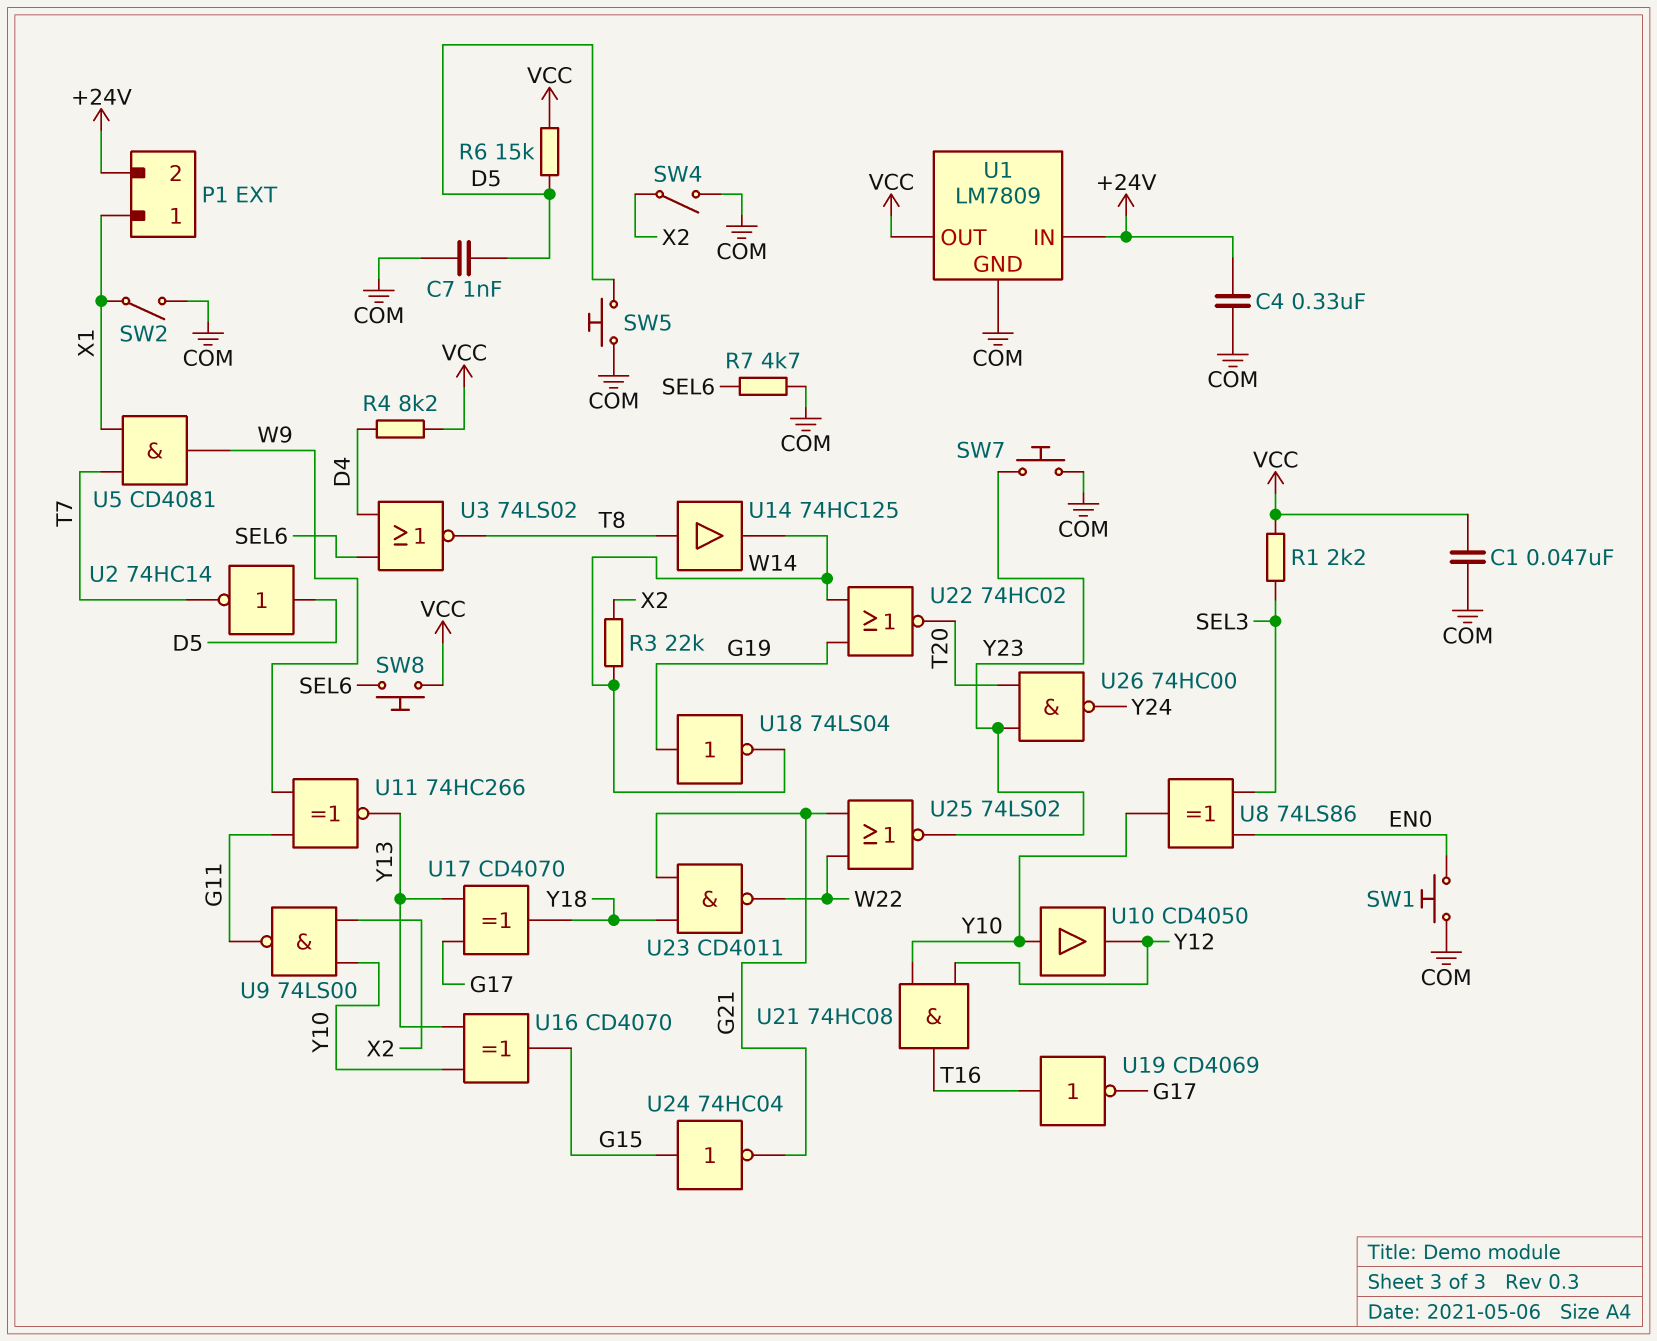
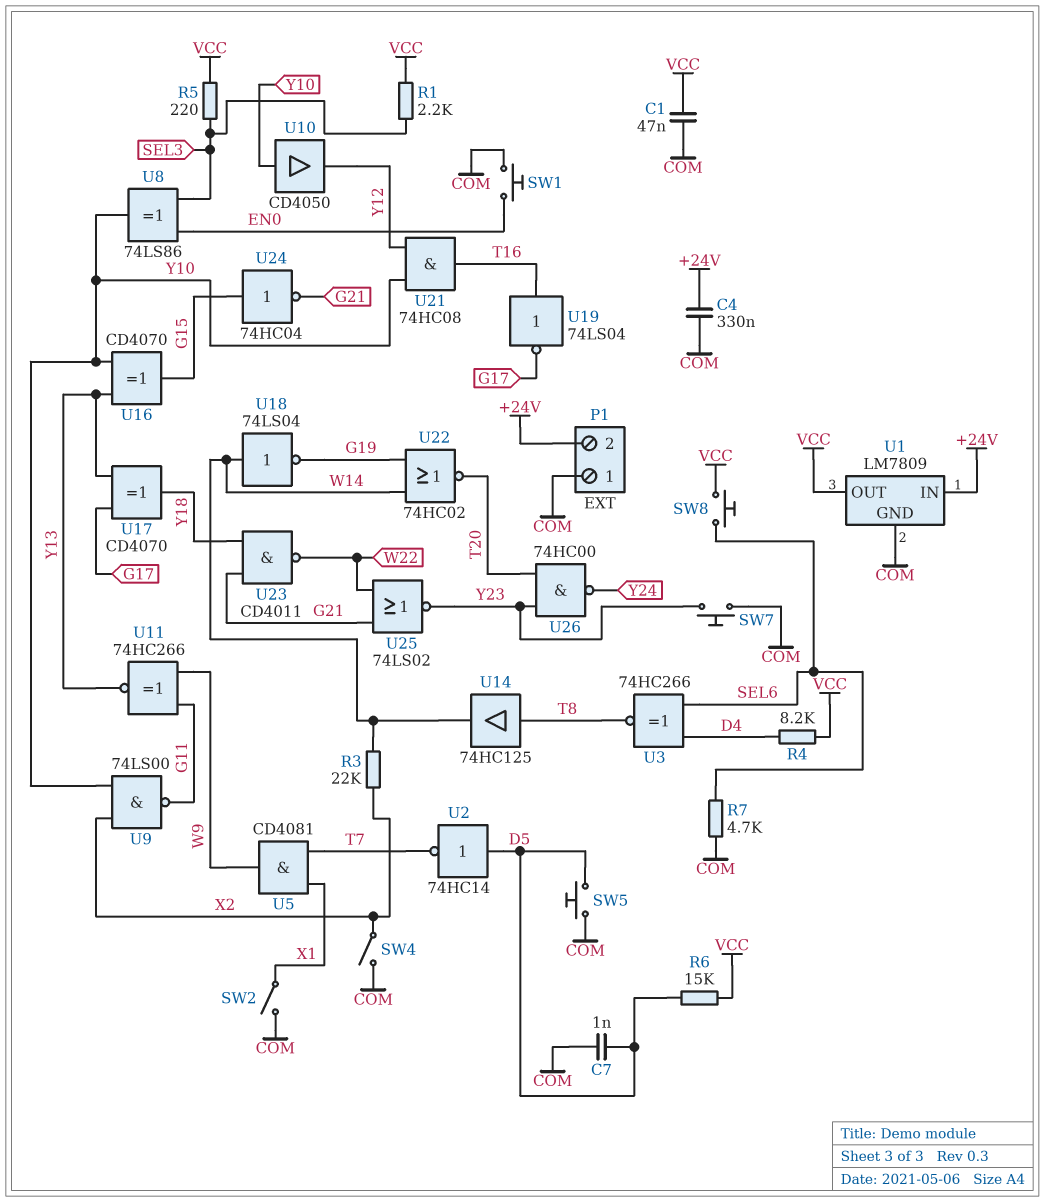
P1 pin 1: X1 -> COM
R5: none -> 220 (SEL3, VCC)
U3: NOR 74LS02 (in D4, in SEL6, out T8) -> XNOR 74HC266 (in D4, in SEL6, out T8)
U18: NOT 74LS04 (in G19, out W14) -> NOT 74LS04 (in W14, out G19)
U19: NOT CD4069 (in T16, out G17) -> NOT 74LS04 (in T16, out G17)

